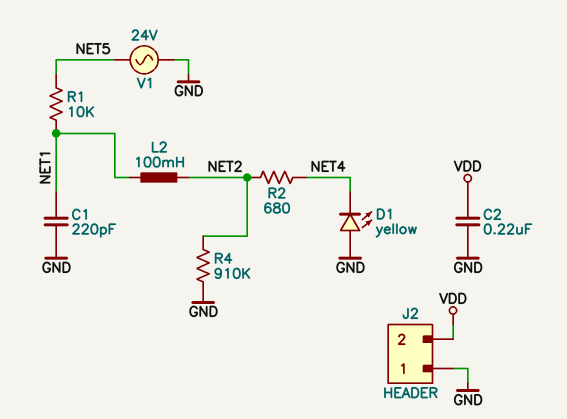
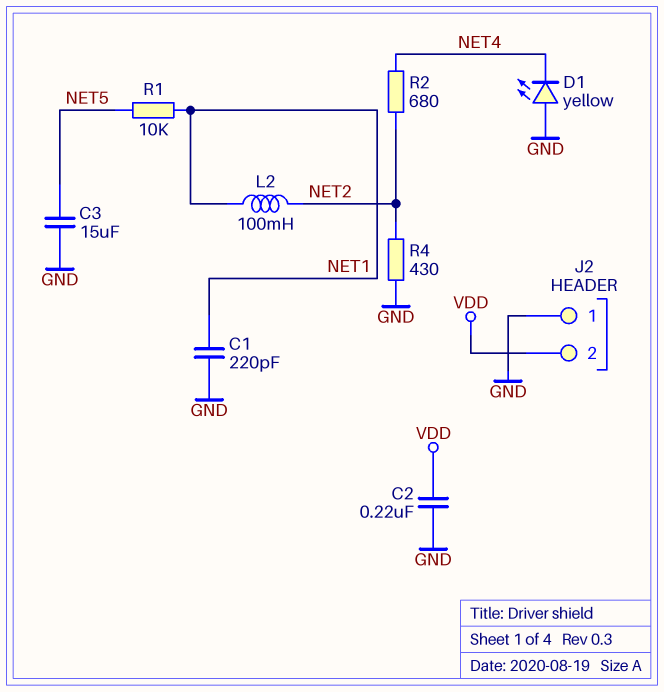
C3: none -> 15uF (GND, NET5)
R4: 910k (GND, NET2) -> 430 (GND, NET2)
V1: AC 24V (GND, NET5) -> none

